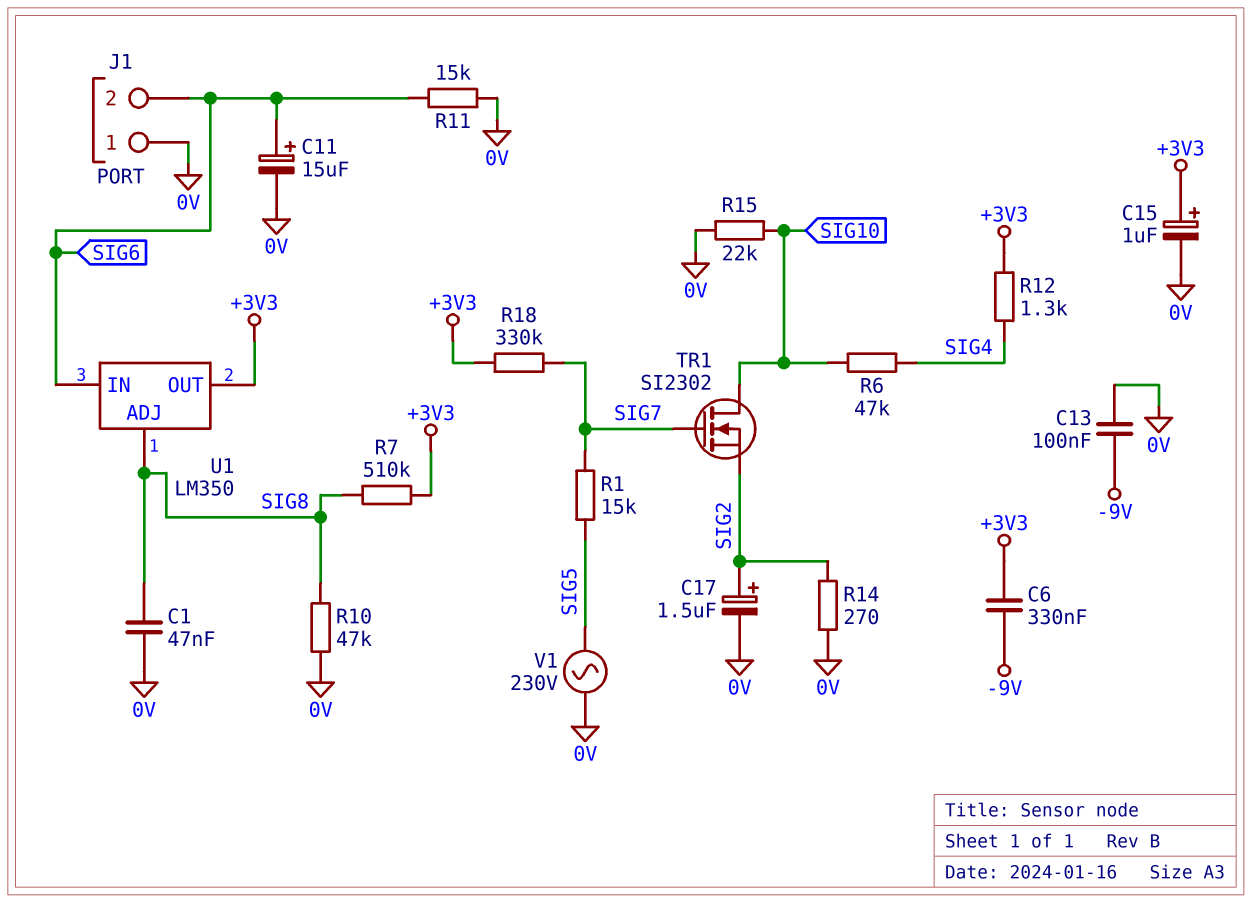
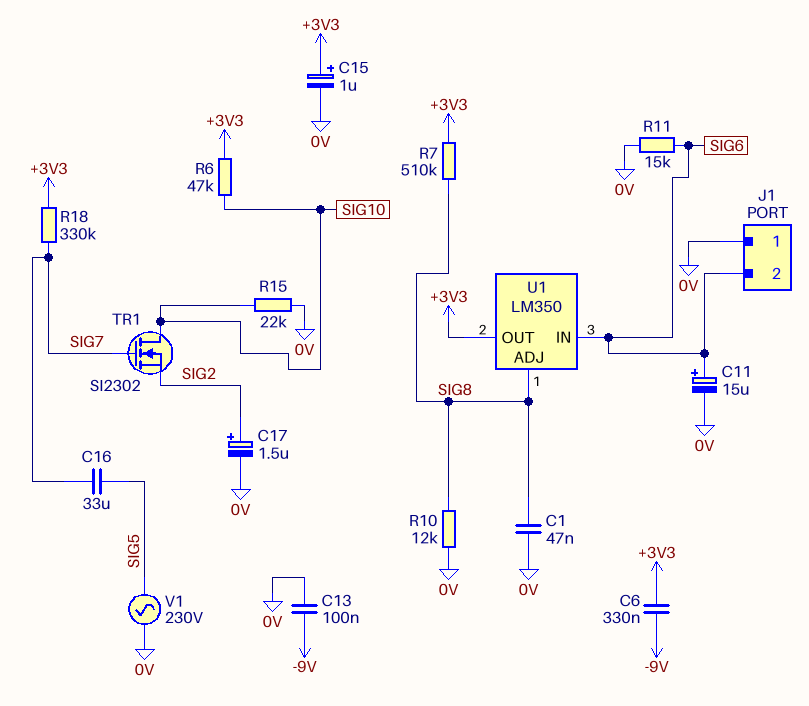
C16: none -> 33uF (SIG5, SIG7)
R1: 15k (SIG5, SIG7) -> none
R6: 47k (SIG4, SIG10) -> 47k (+3V3, SIG10)
R10: 47k (0V, SIG8) -> 12k (0V, SIG8)
R12: 1.3k (+3V3, SIG4) -> none
R14: 270 (0V, SIG2) -> none

